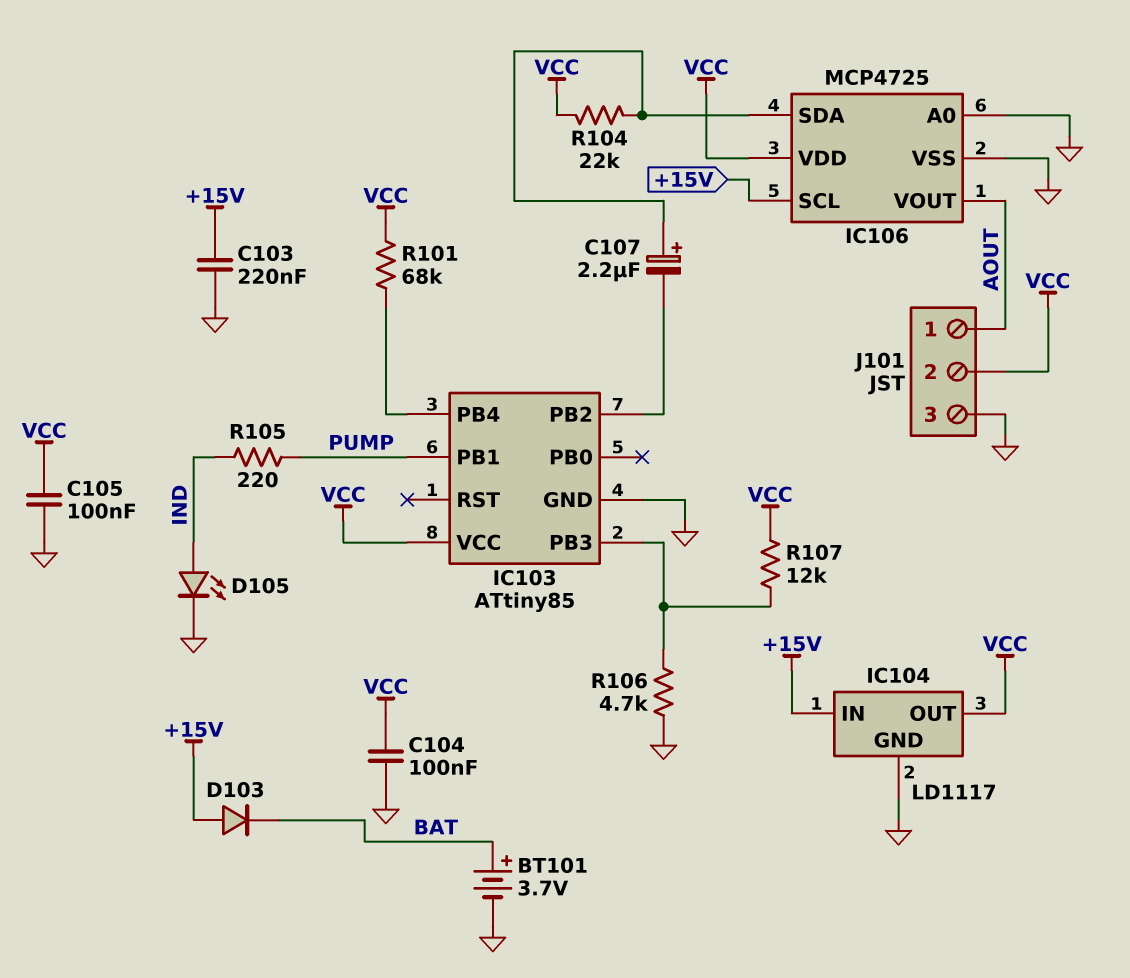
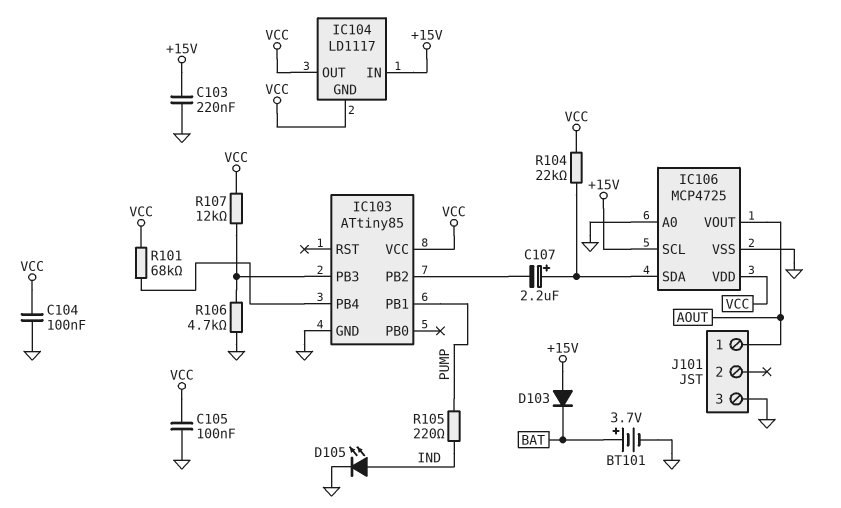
IC104 pin GND: GND -> VCC
J101 pin 2: VCC -> none

